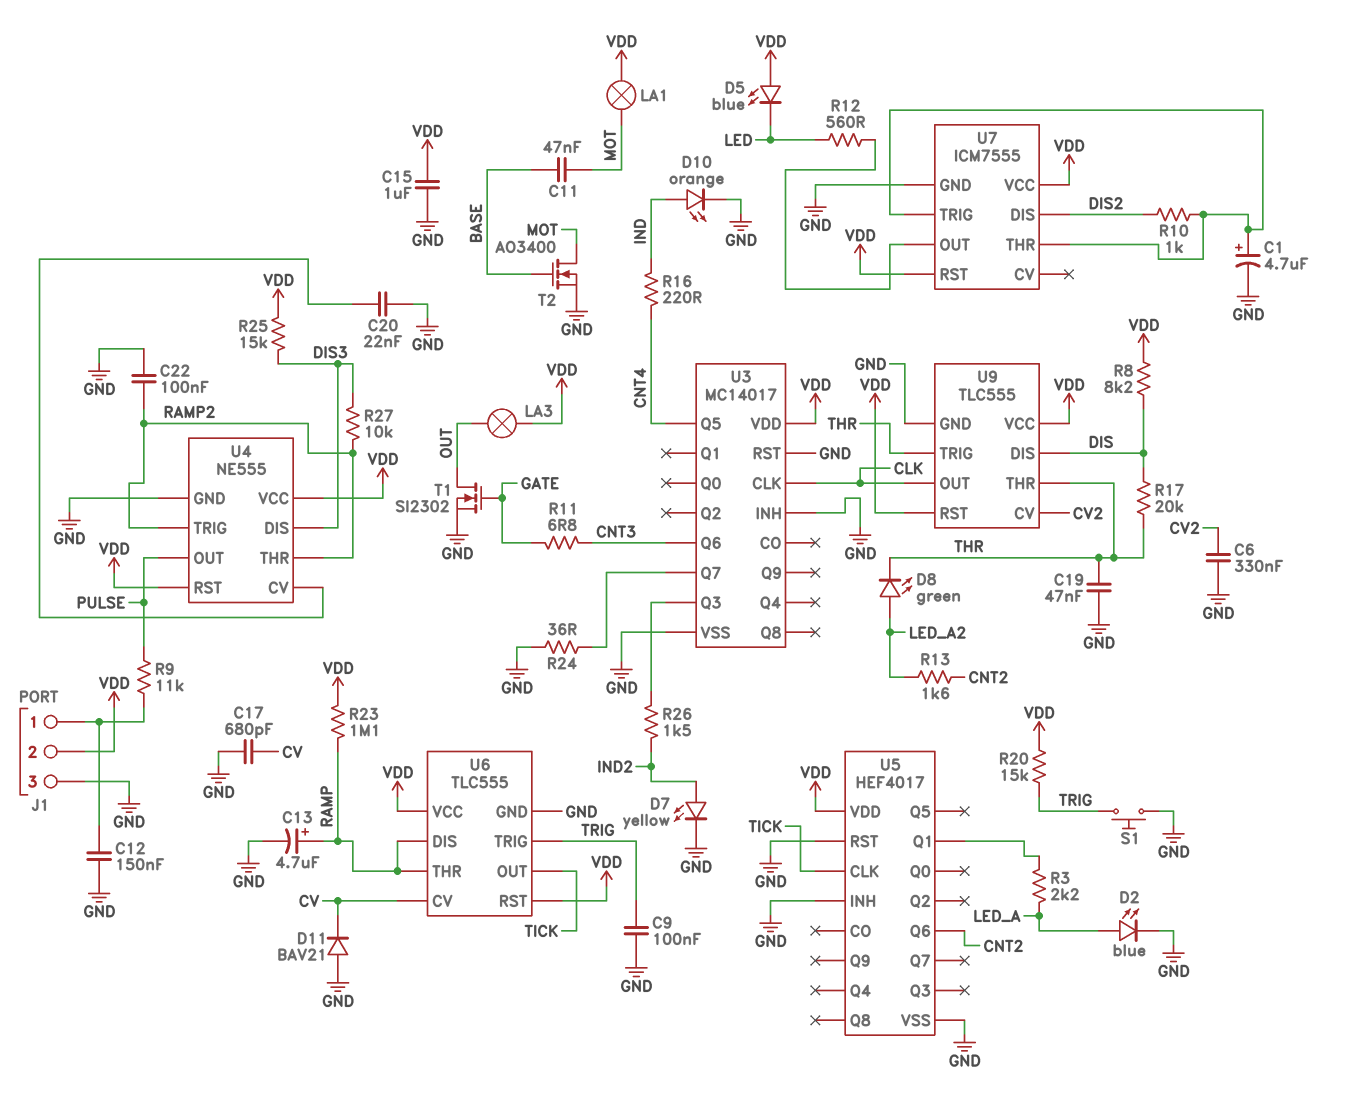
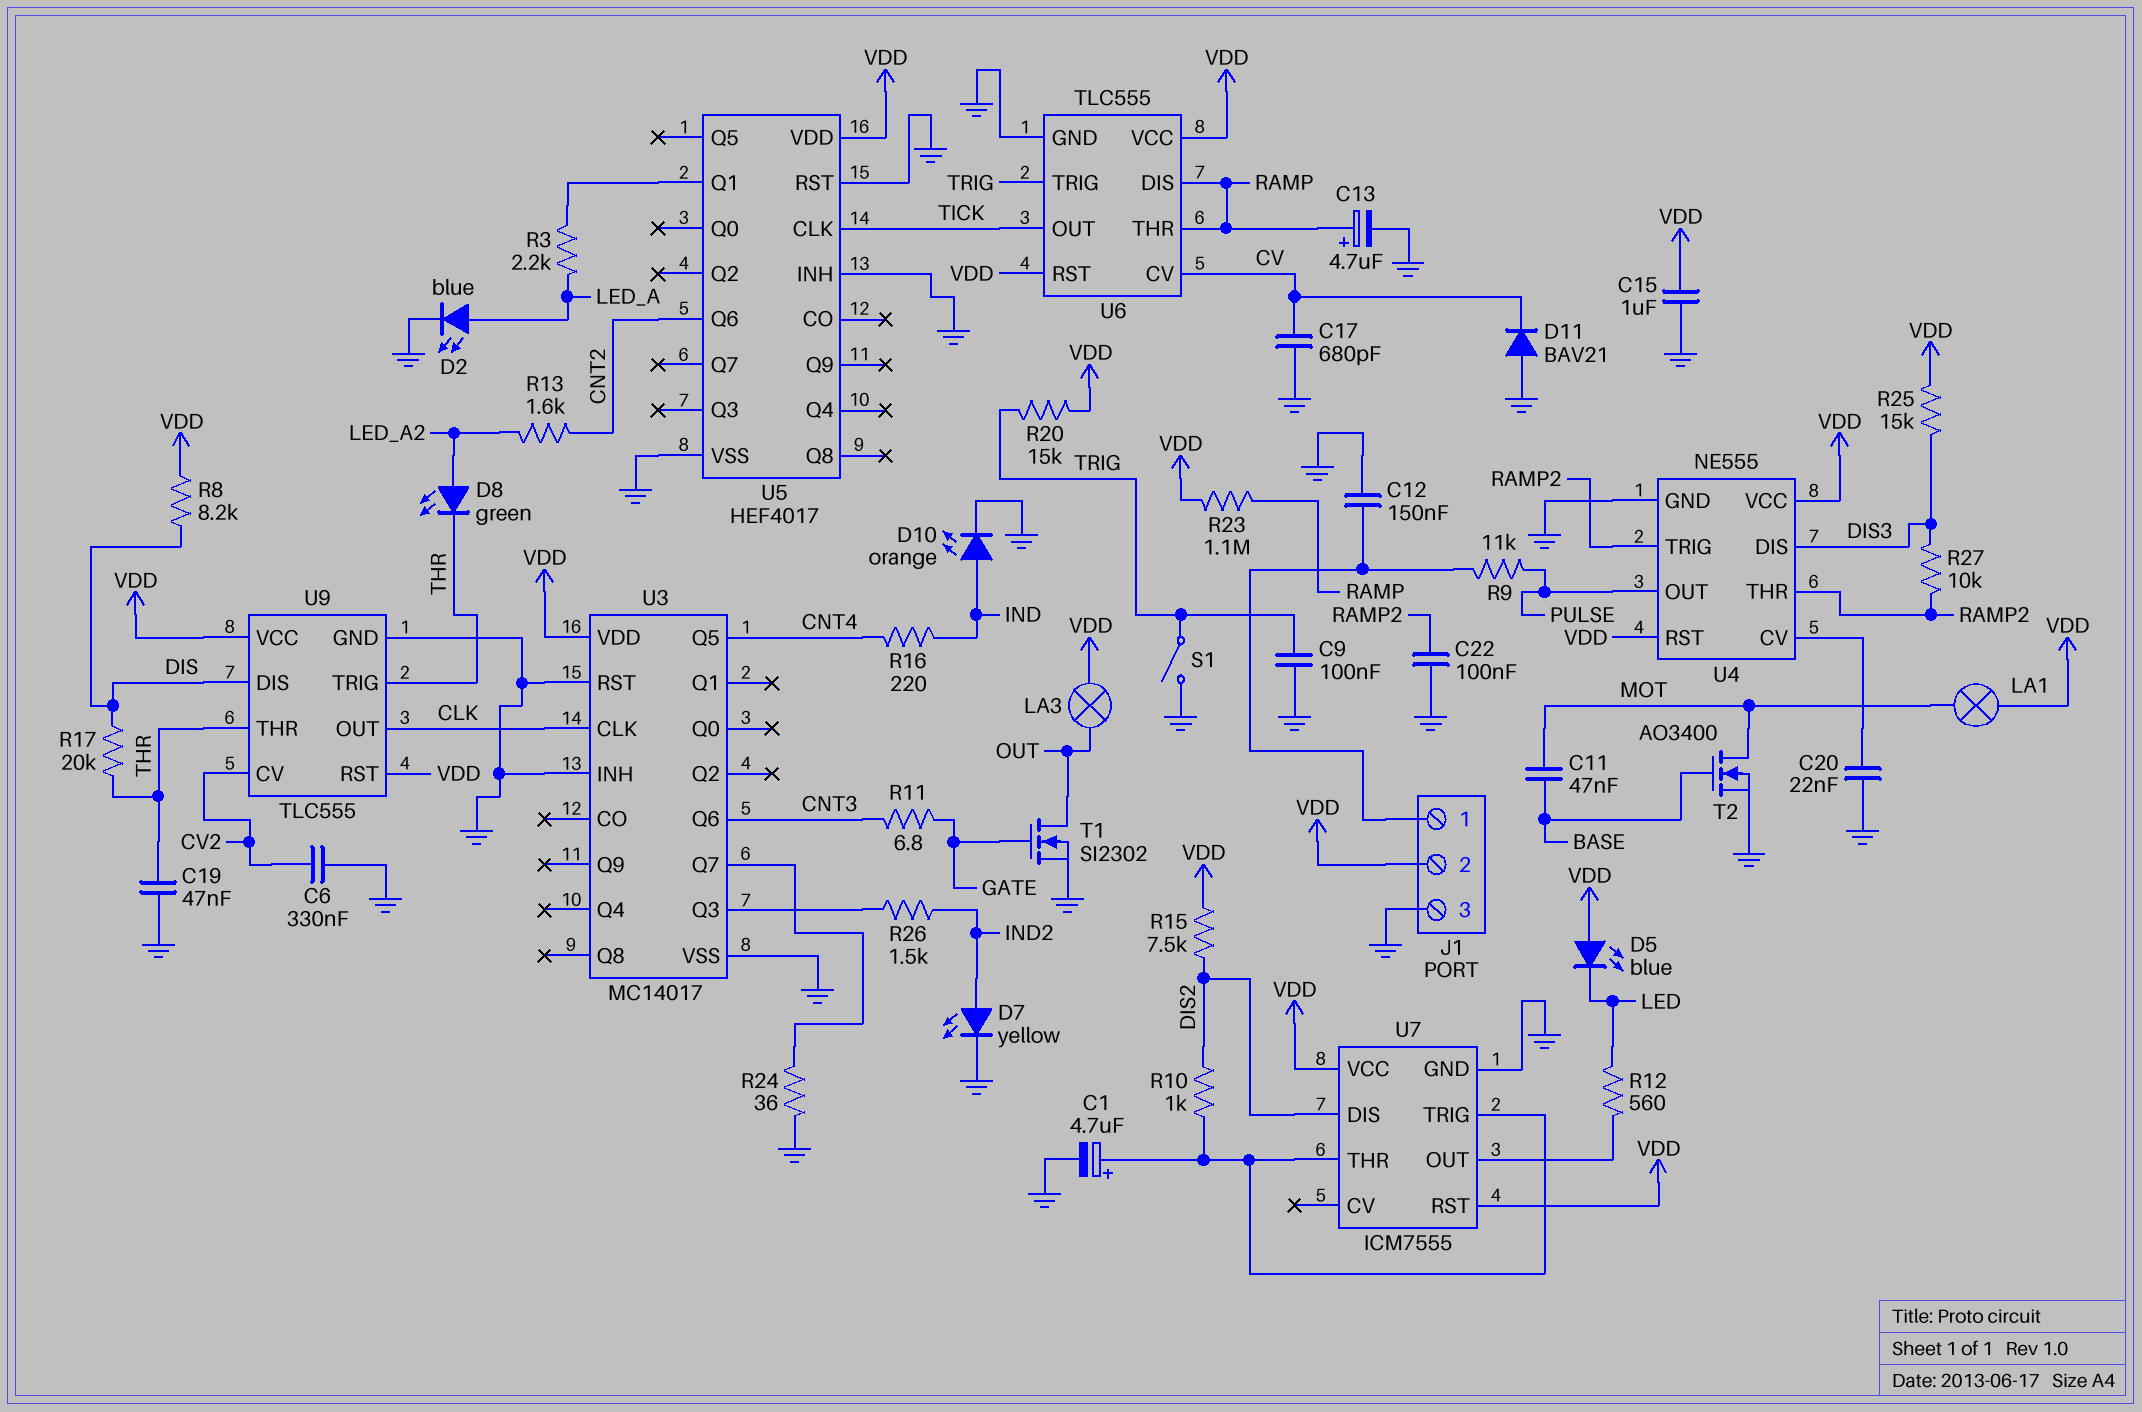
R15: none -> 7.5k (DIS2, VDD)
S1: button (GND, TRIG) -> switch (GND, TRIG)

